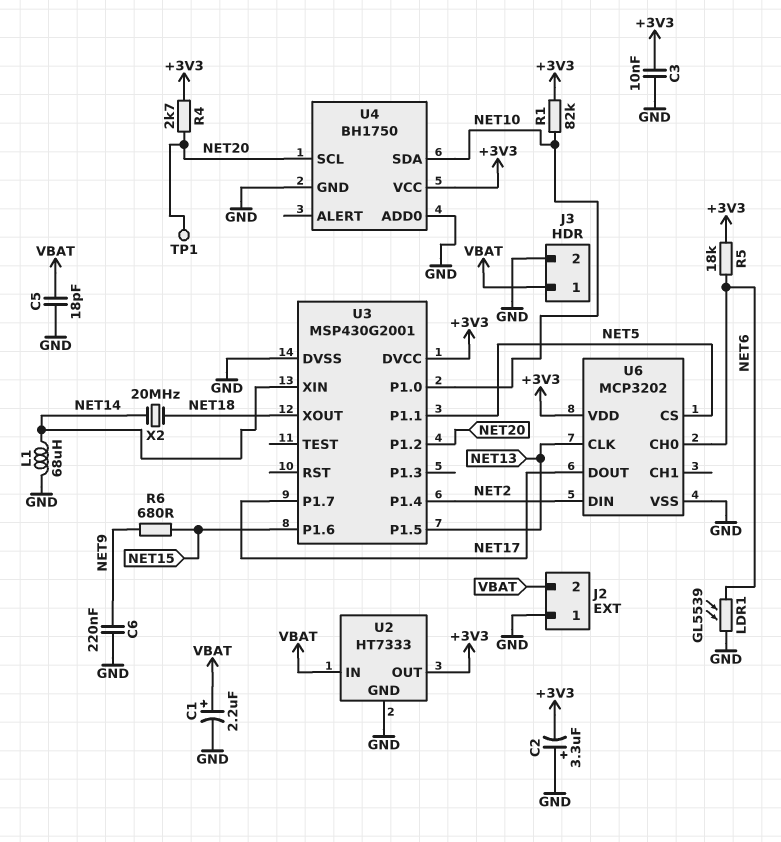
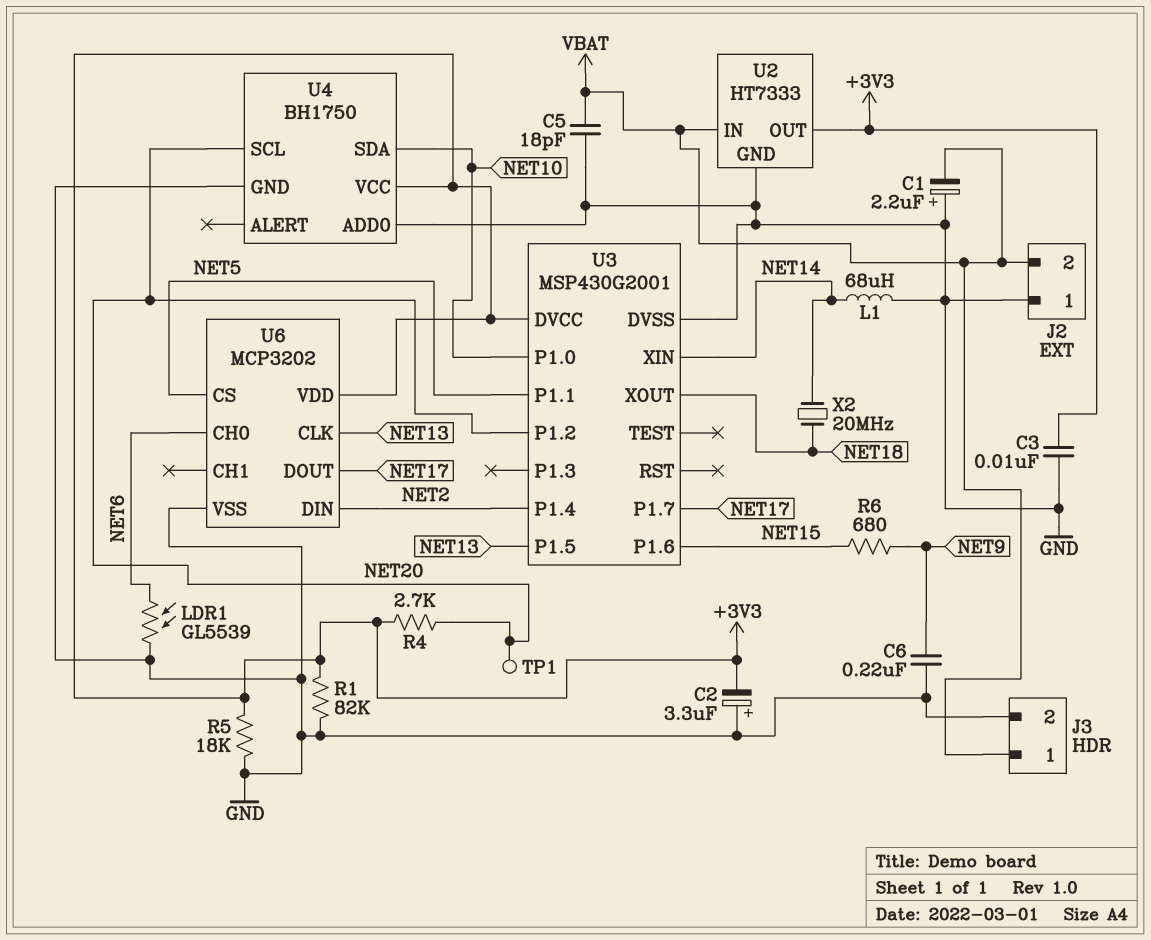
C1: 2.2uF (plus VBAT, minus GND) -> 2.2uF (plus GND, minus VBAT)
R1: 82k (+3V3, NET10) -> 82k (+3V3, GND)
R5: 18k (+3V3, NET6) -> 18k (+3V3, GND)

